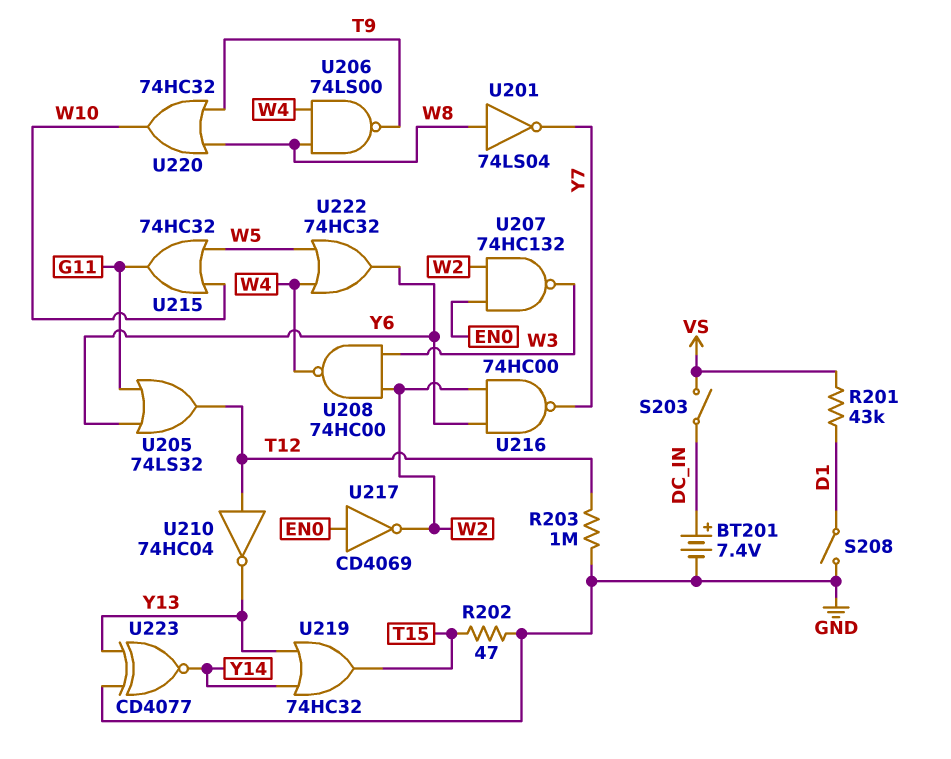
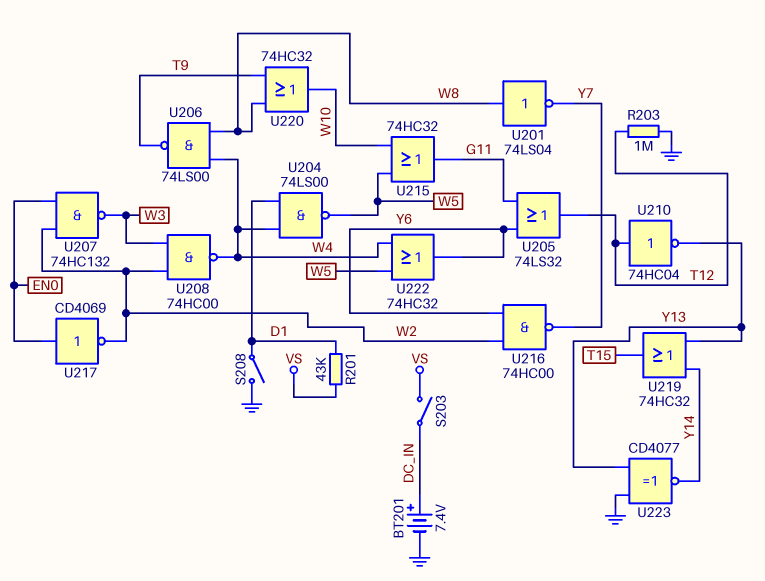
R202: 47 (GND, T15) -> none
U204: none -> NAND 74LS00 (in D1, in W4, out W5)

